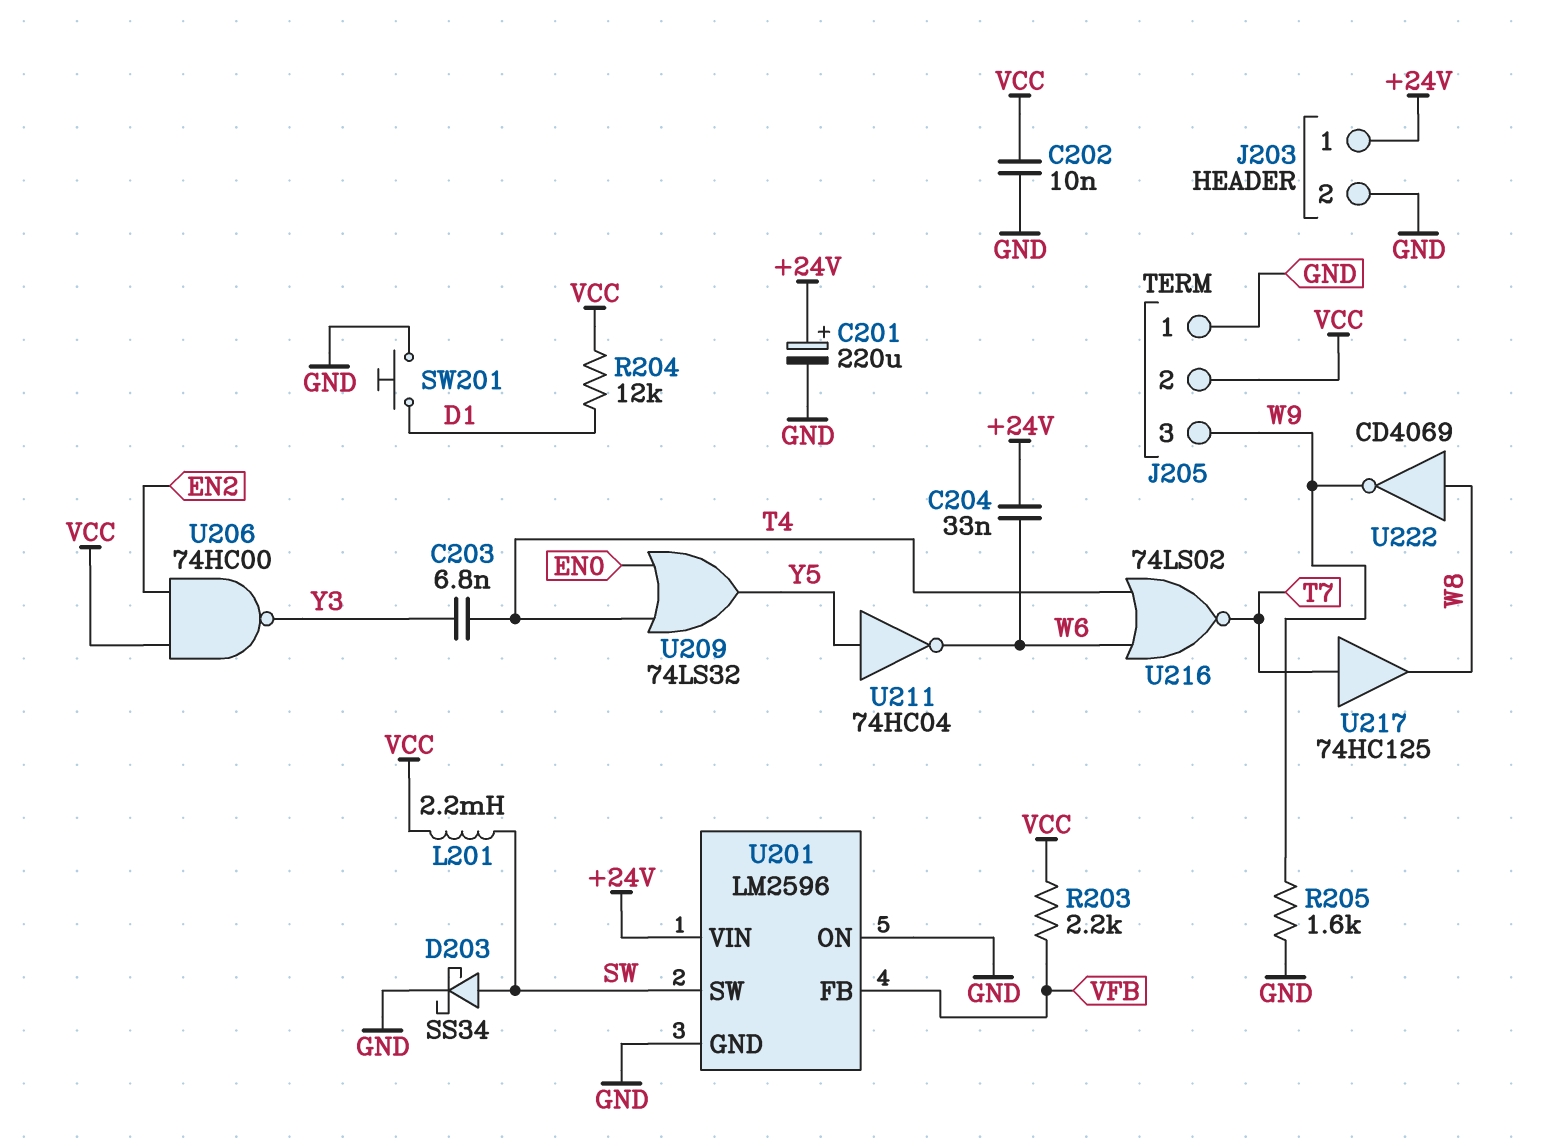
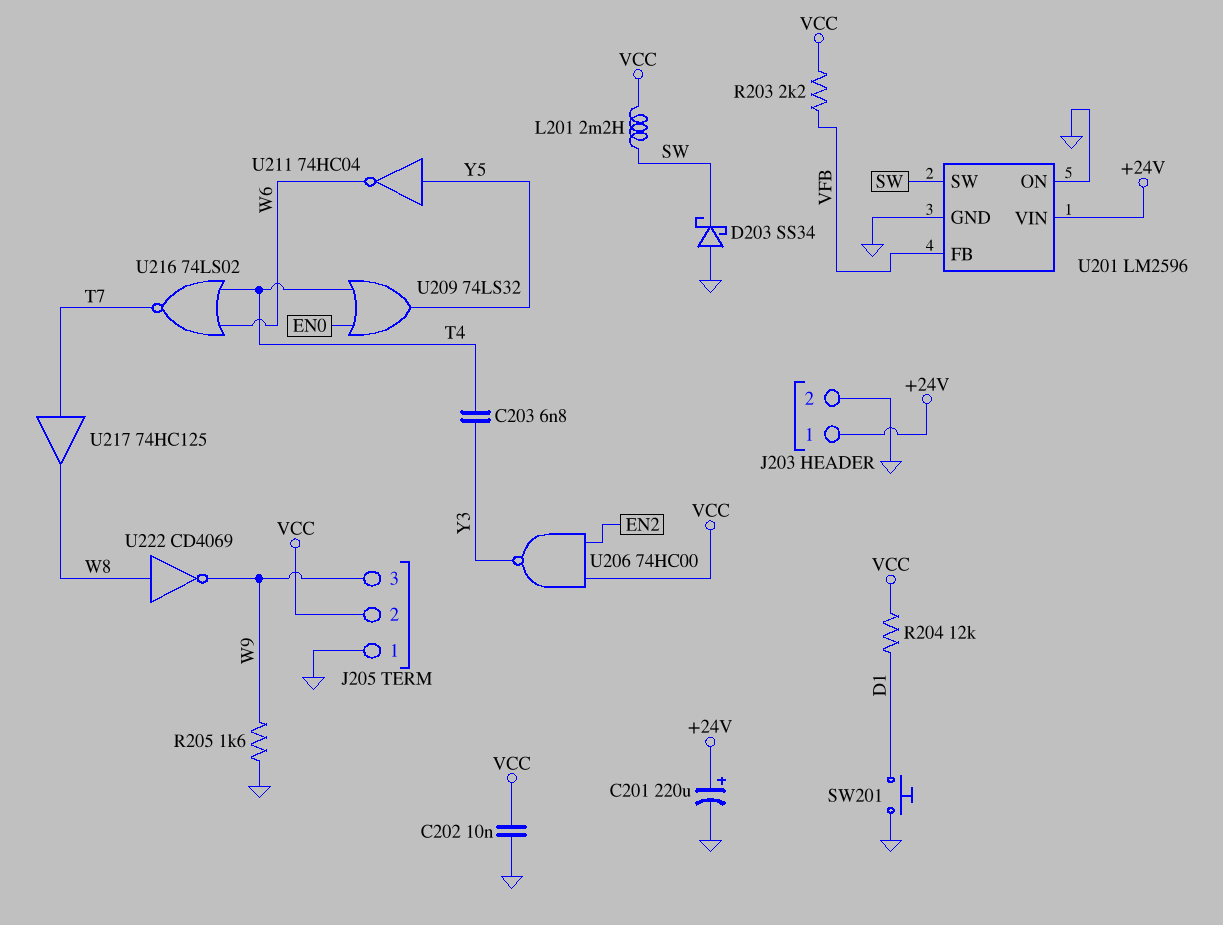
C204: 33nF (+24V, W6) -> none
D203: schottky SS34 (A SW, K GND) -> schottky SS34 (A GND, K SW)

